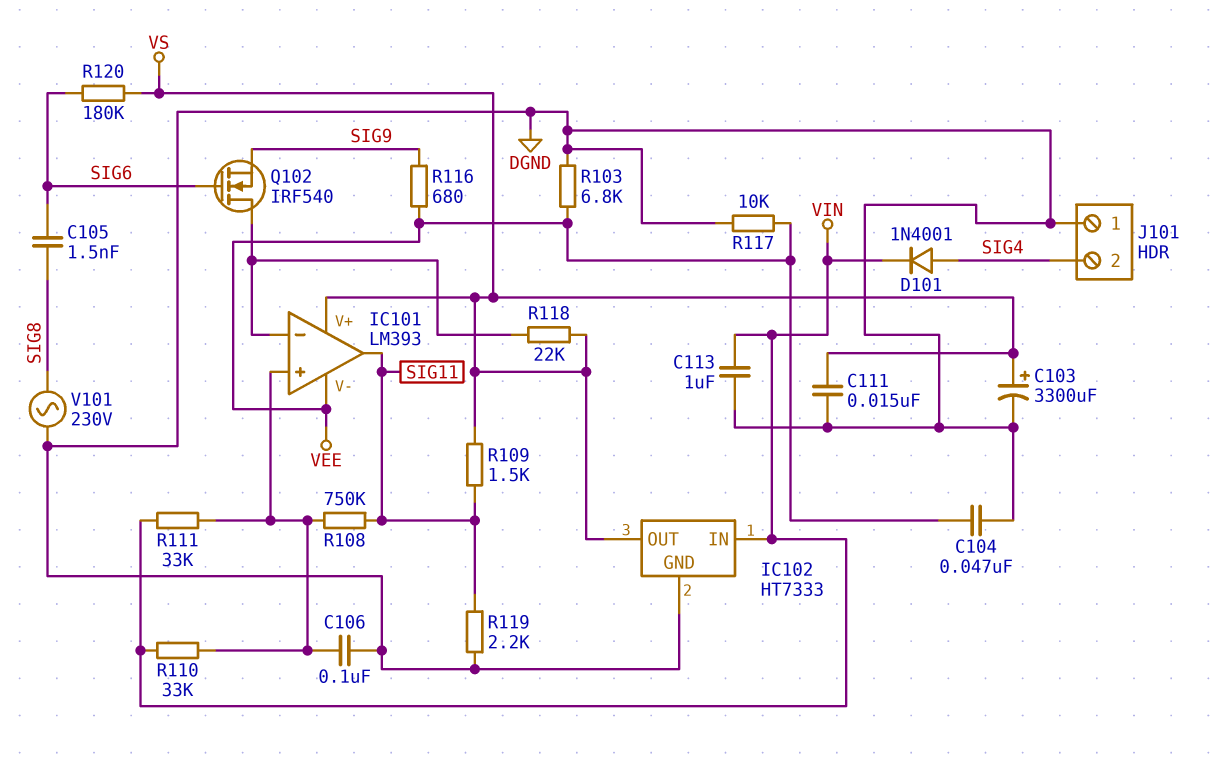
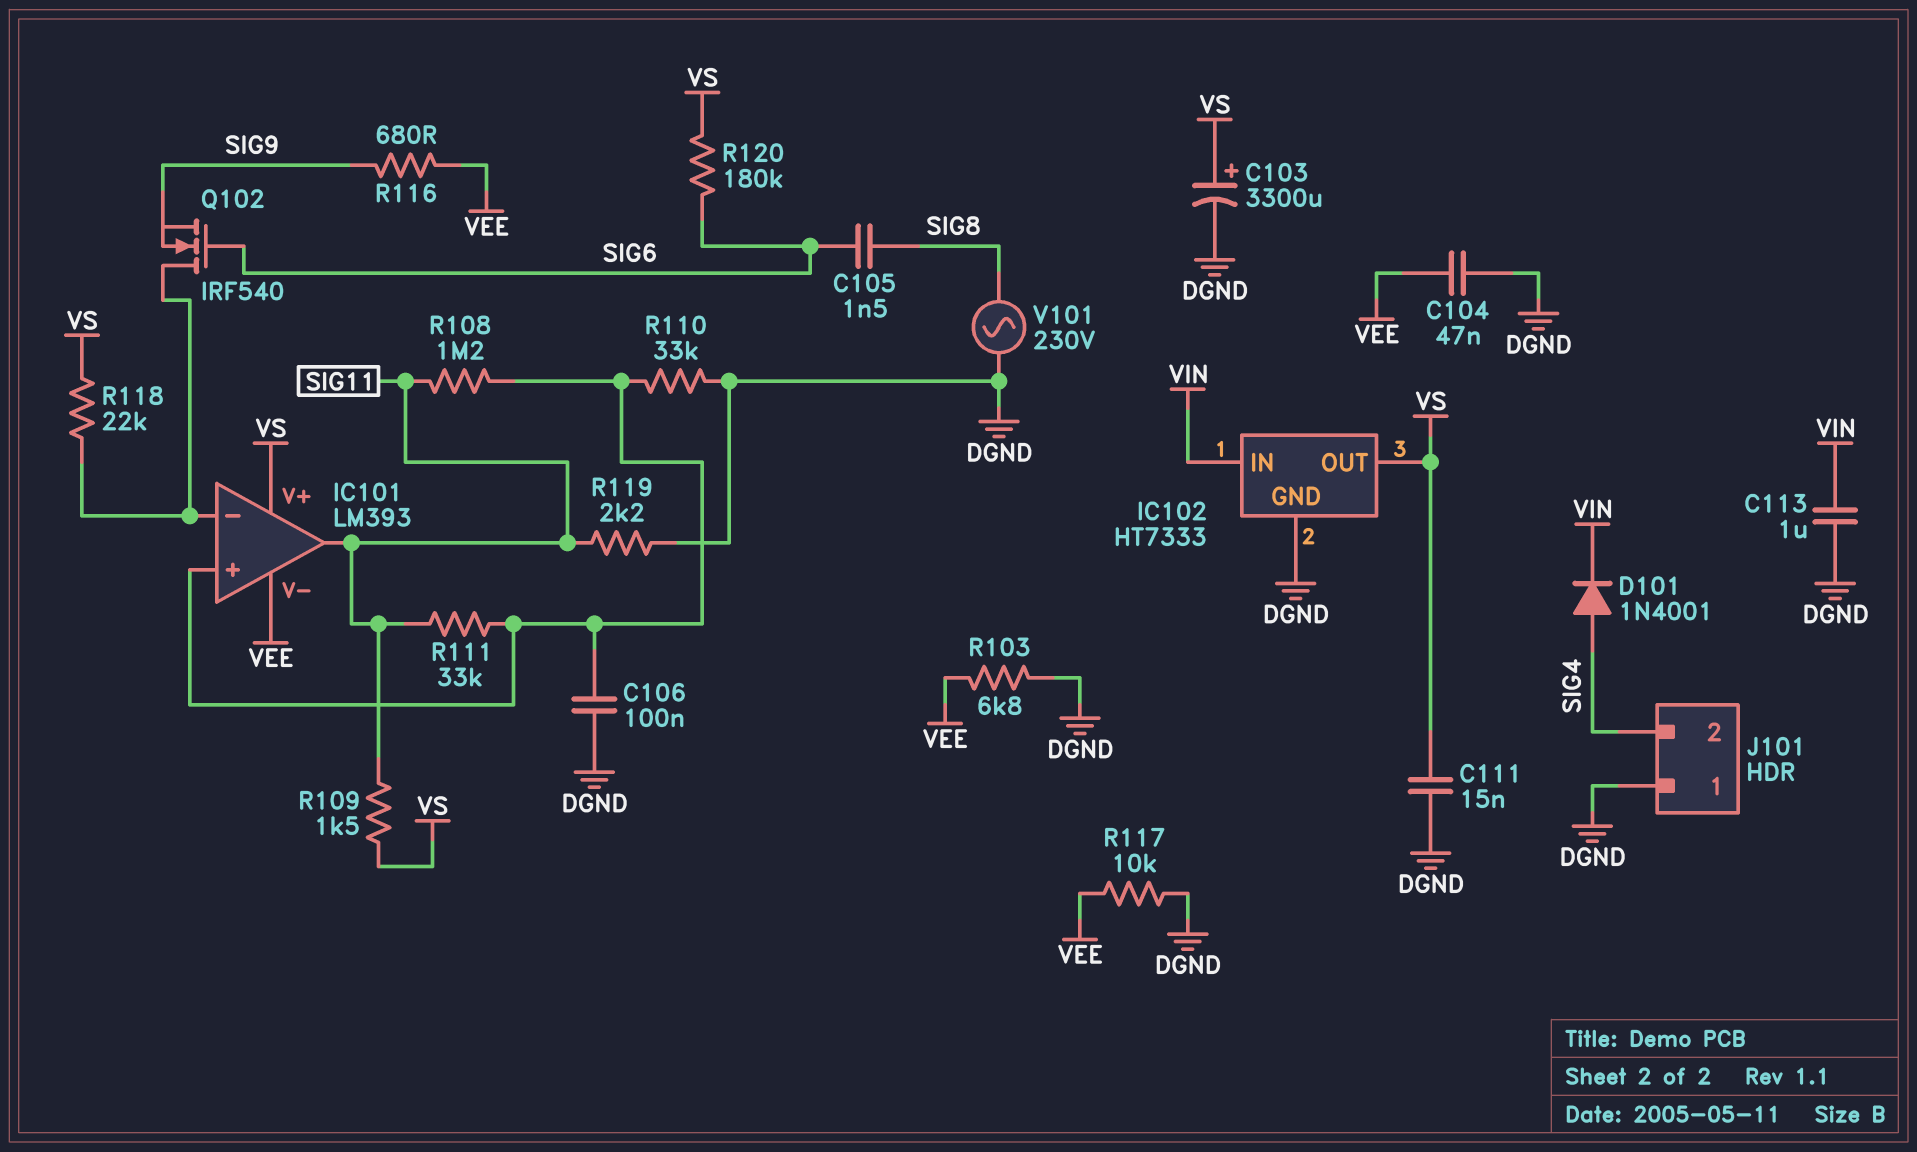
R108: 750k (IC101/in+, SIG11) -> 1.2M (IC101/in+, SIG11)
R110: 33k (IC101/in+, VIN) -> 33k (DGND, IC101/in+)
R111: 33k (IC101/in+, VIN) -> 33k (IC101/in+, SIG11)

